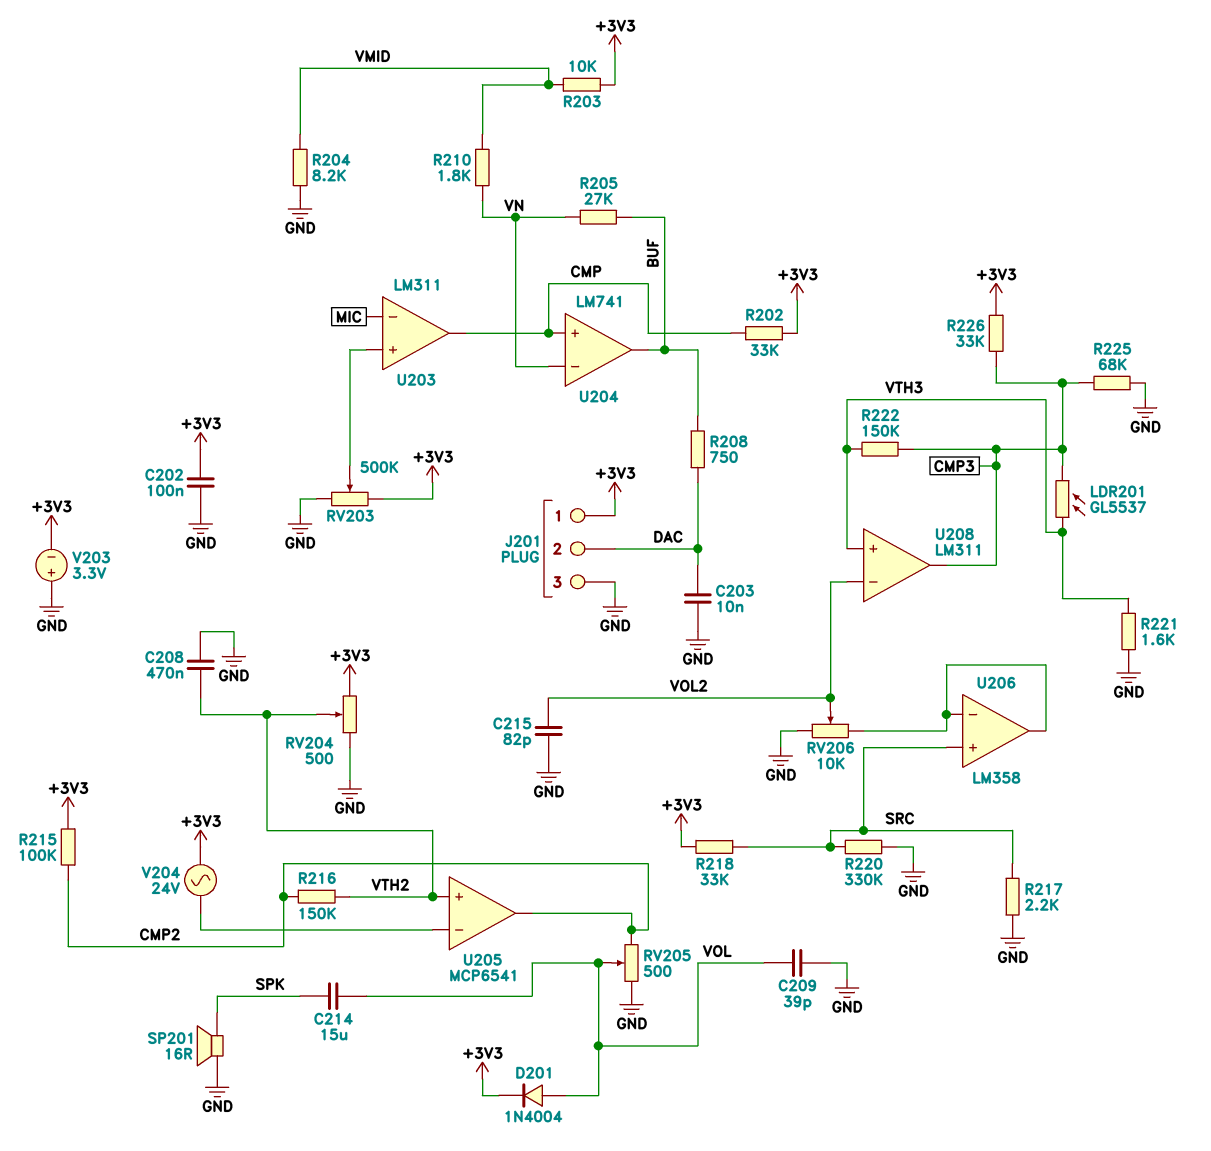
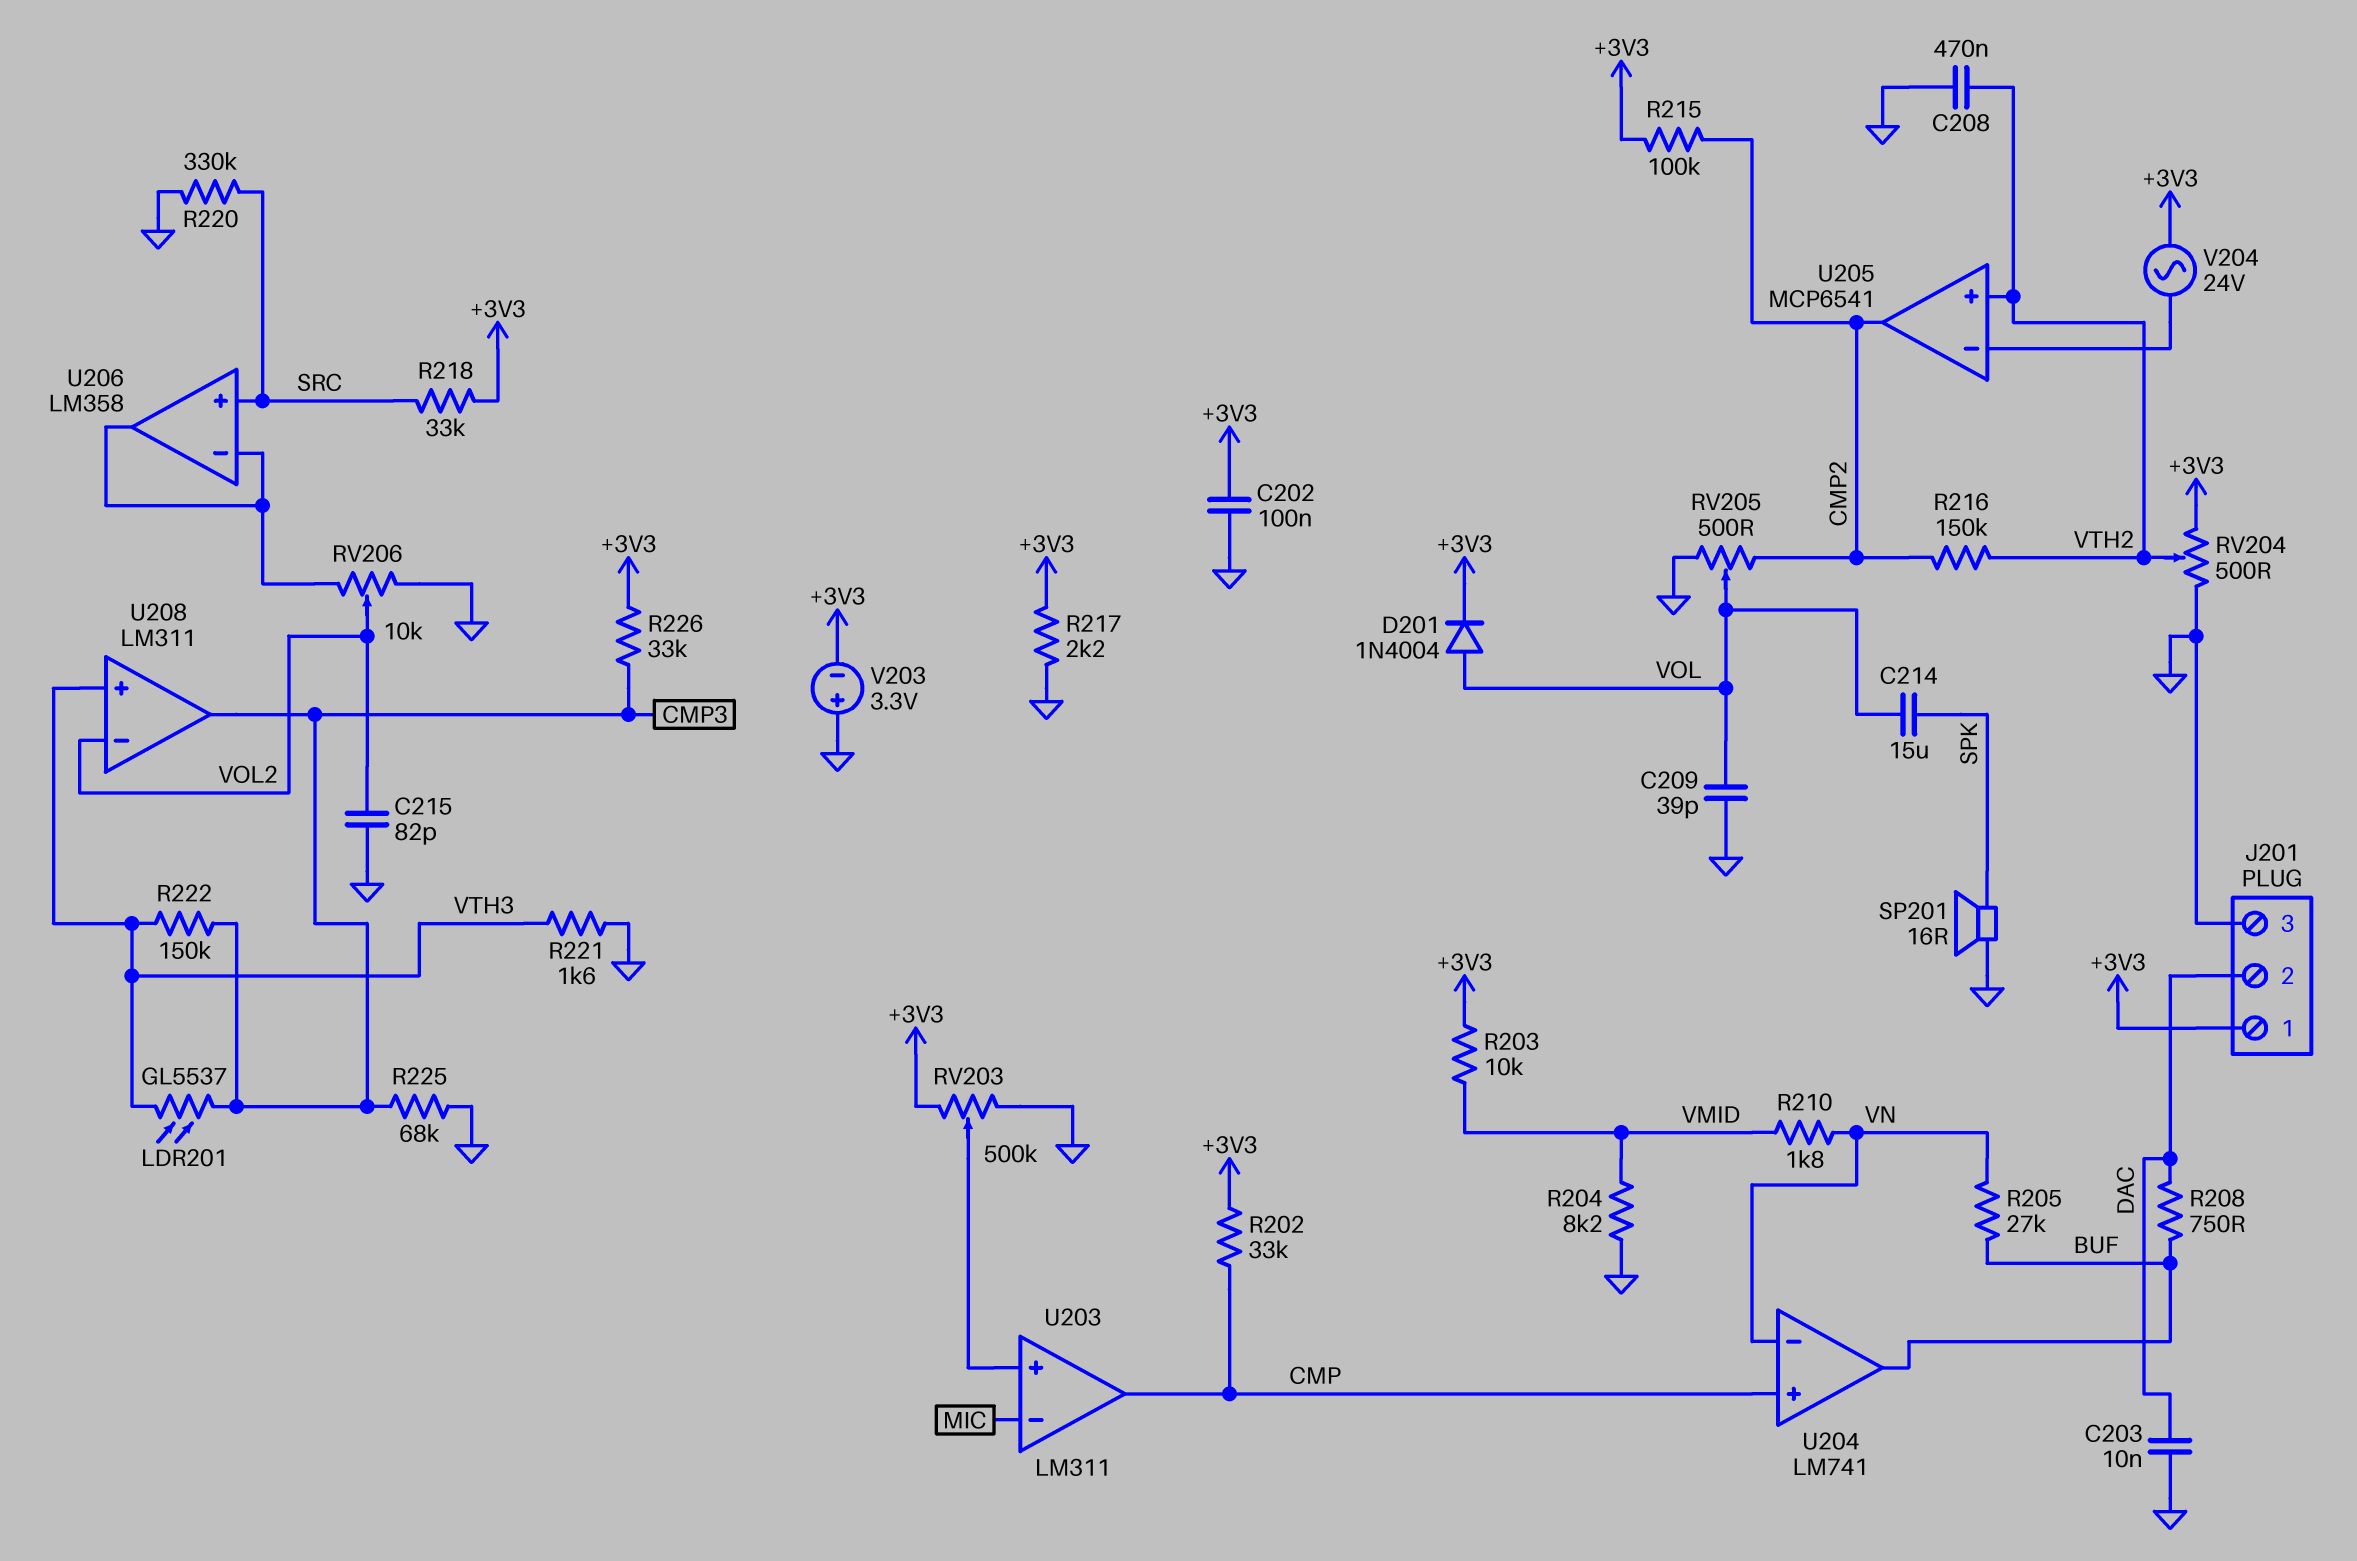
R217: 2.2k (GND, SRC) -> 2.2k (+3V3, GND)

